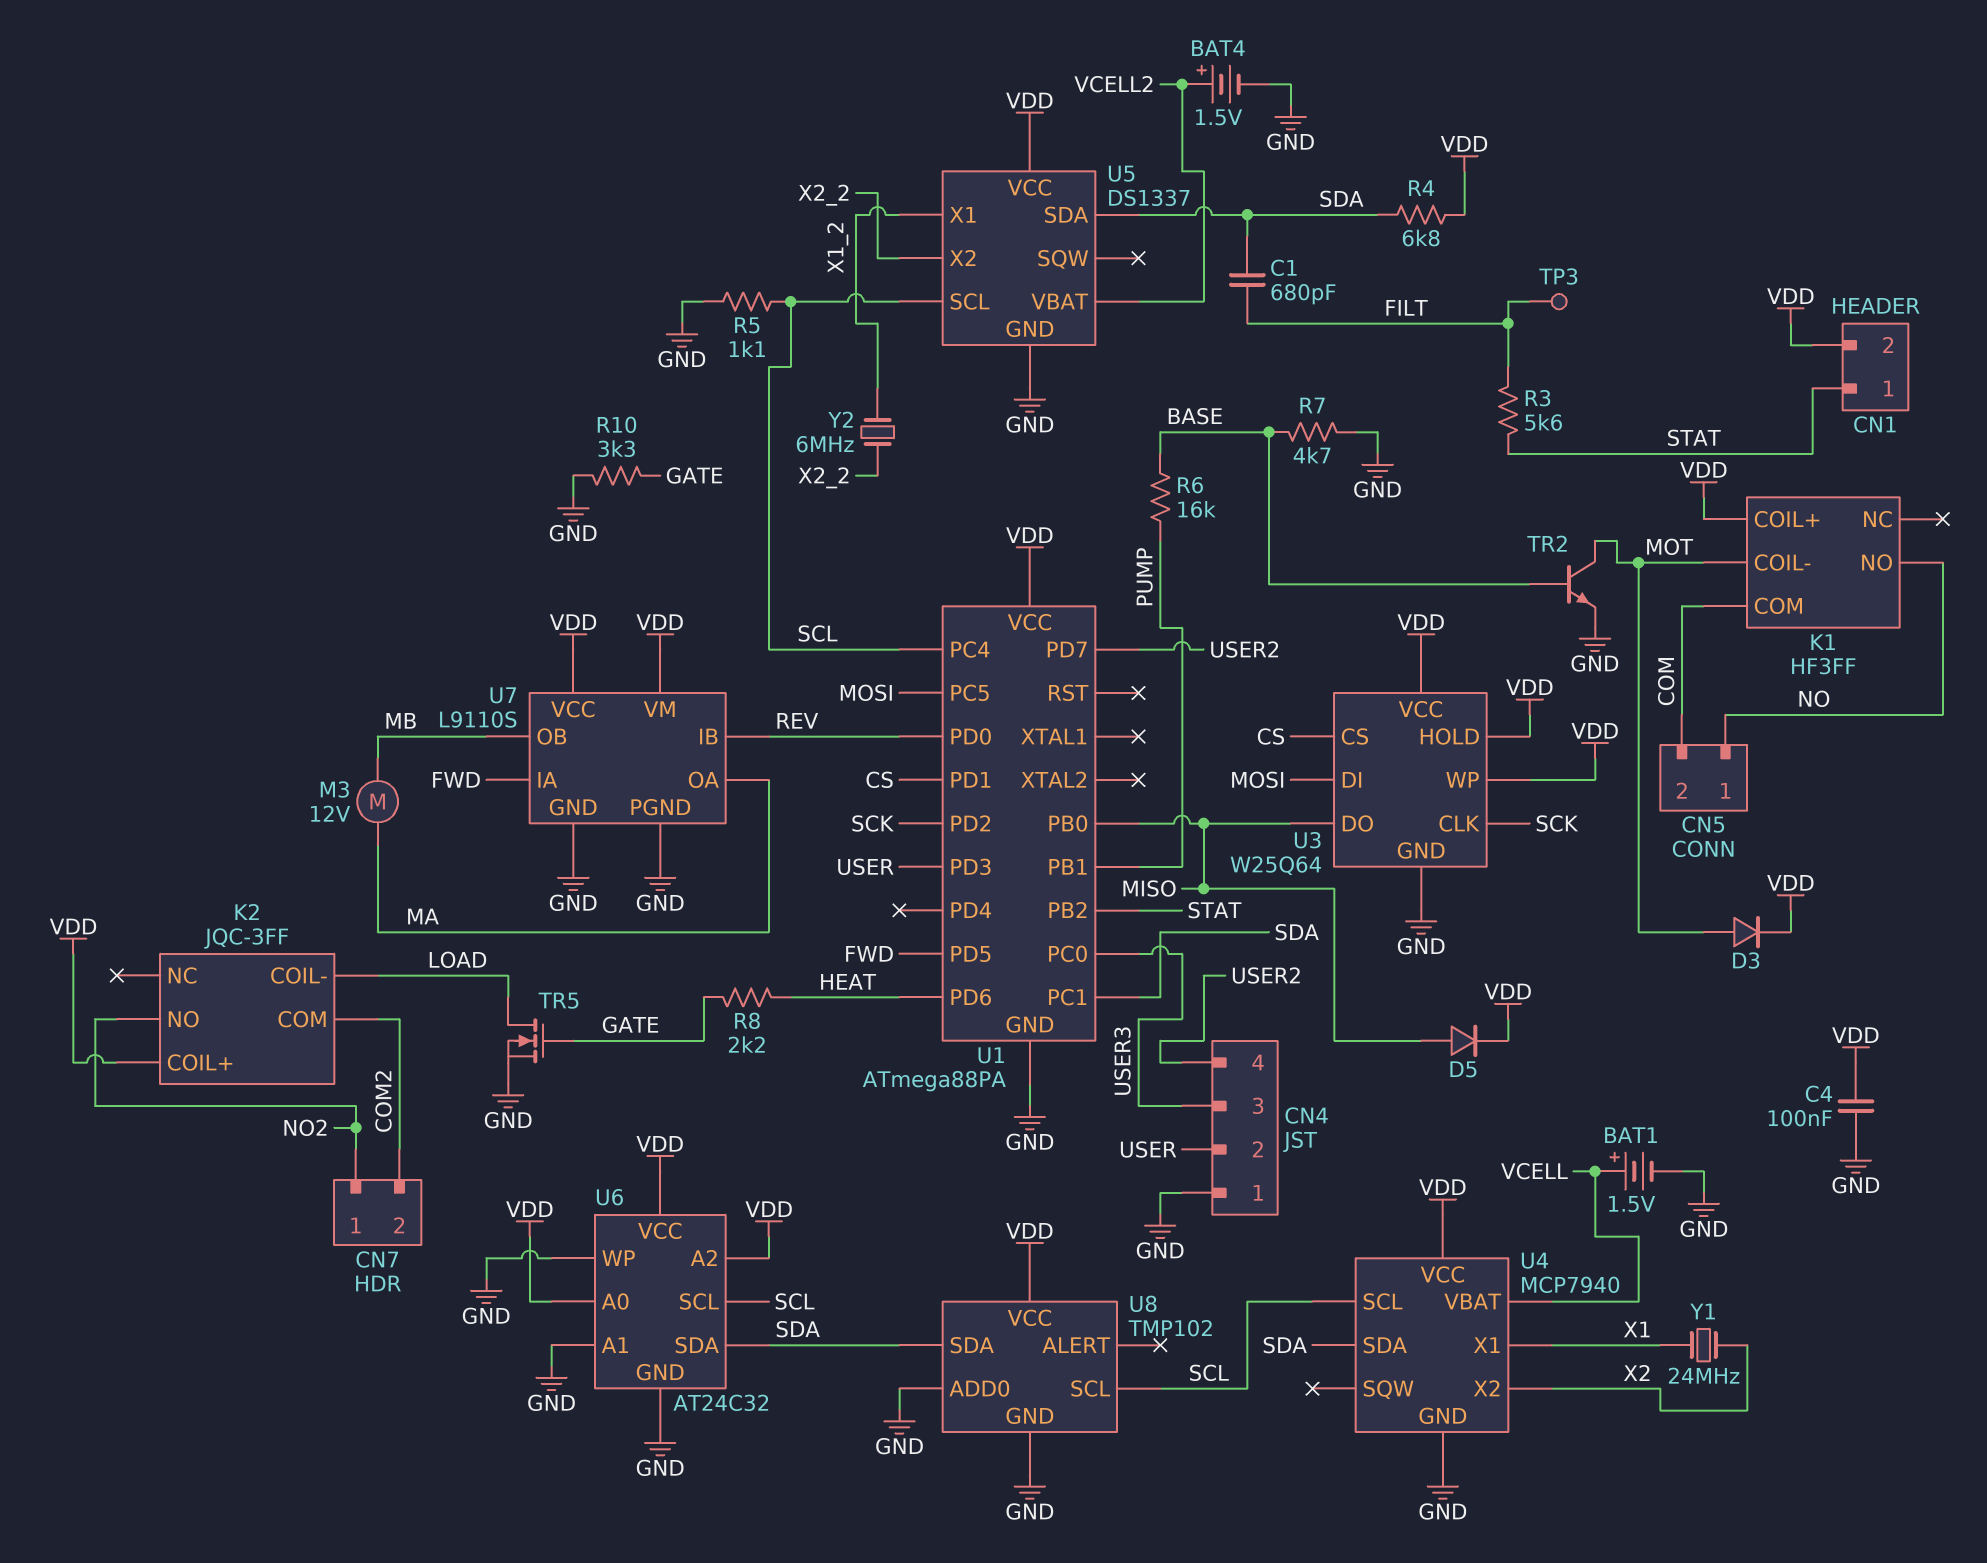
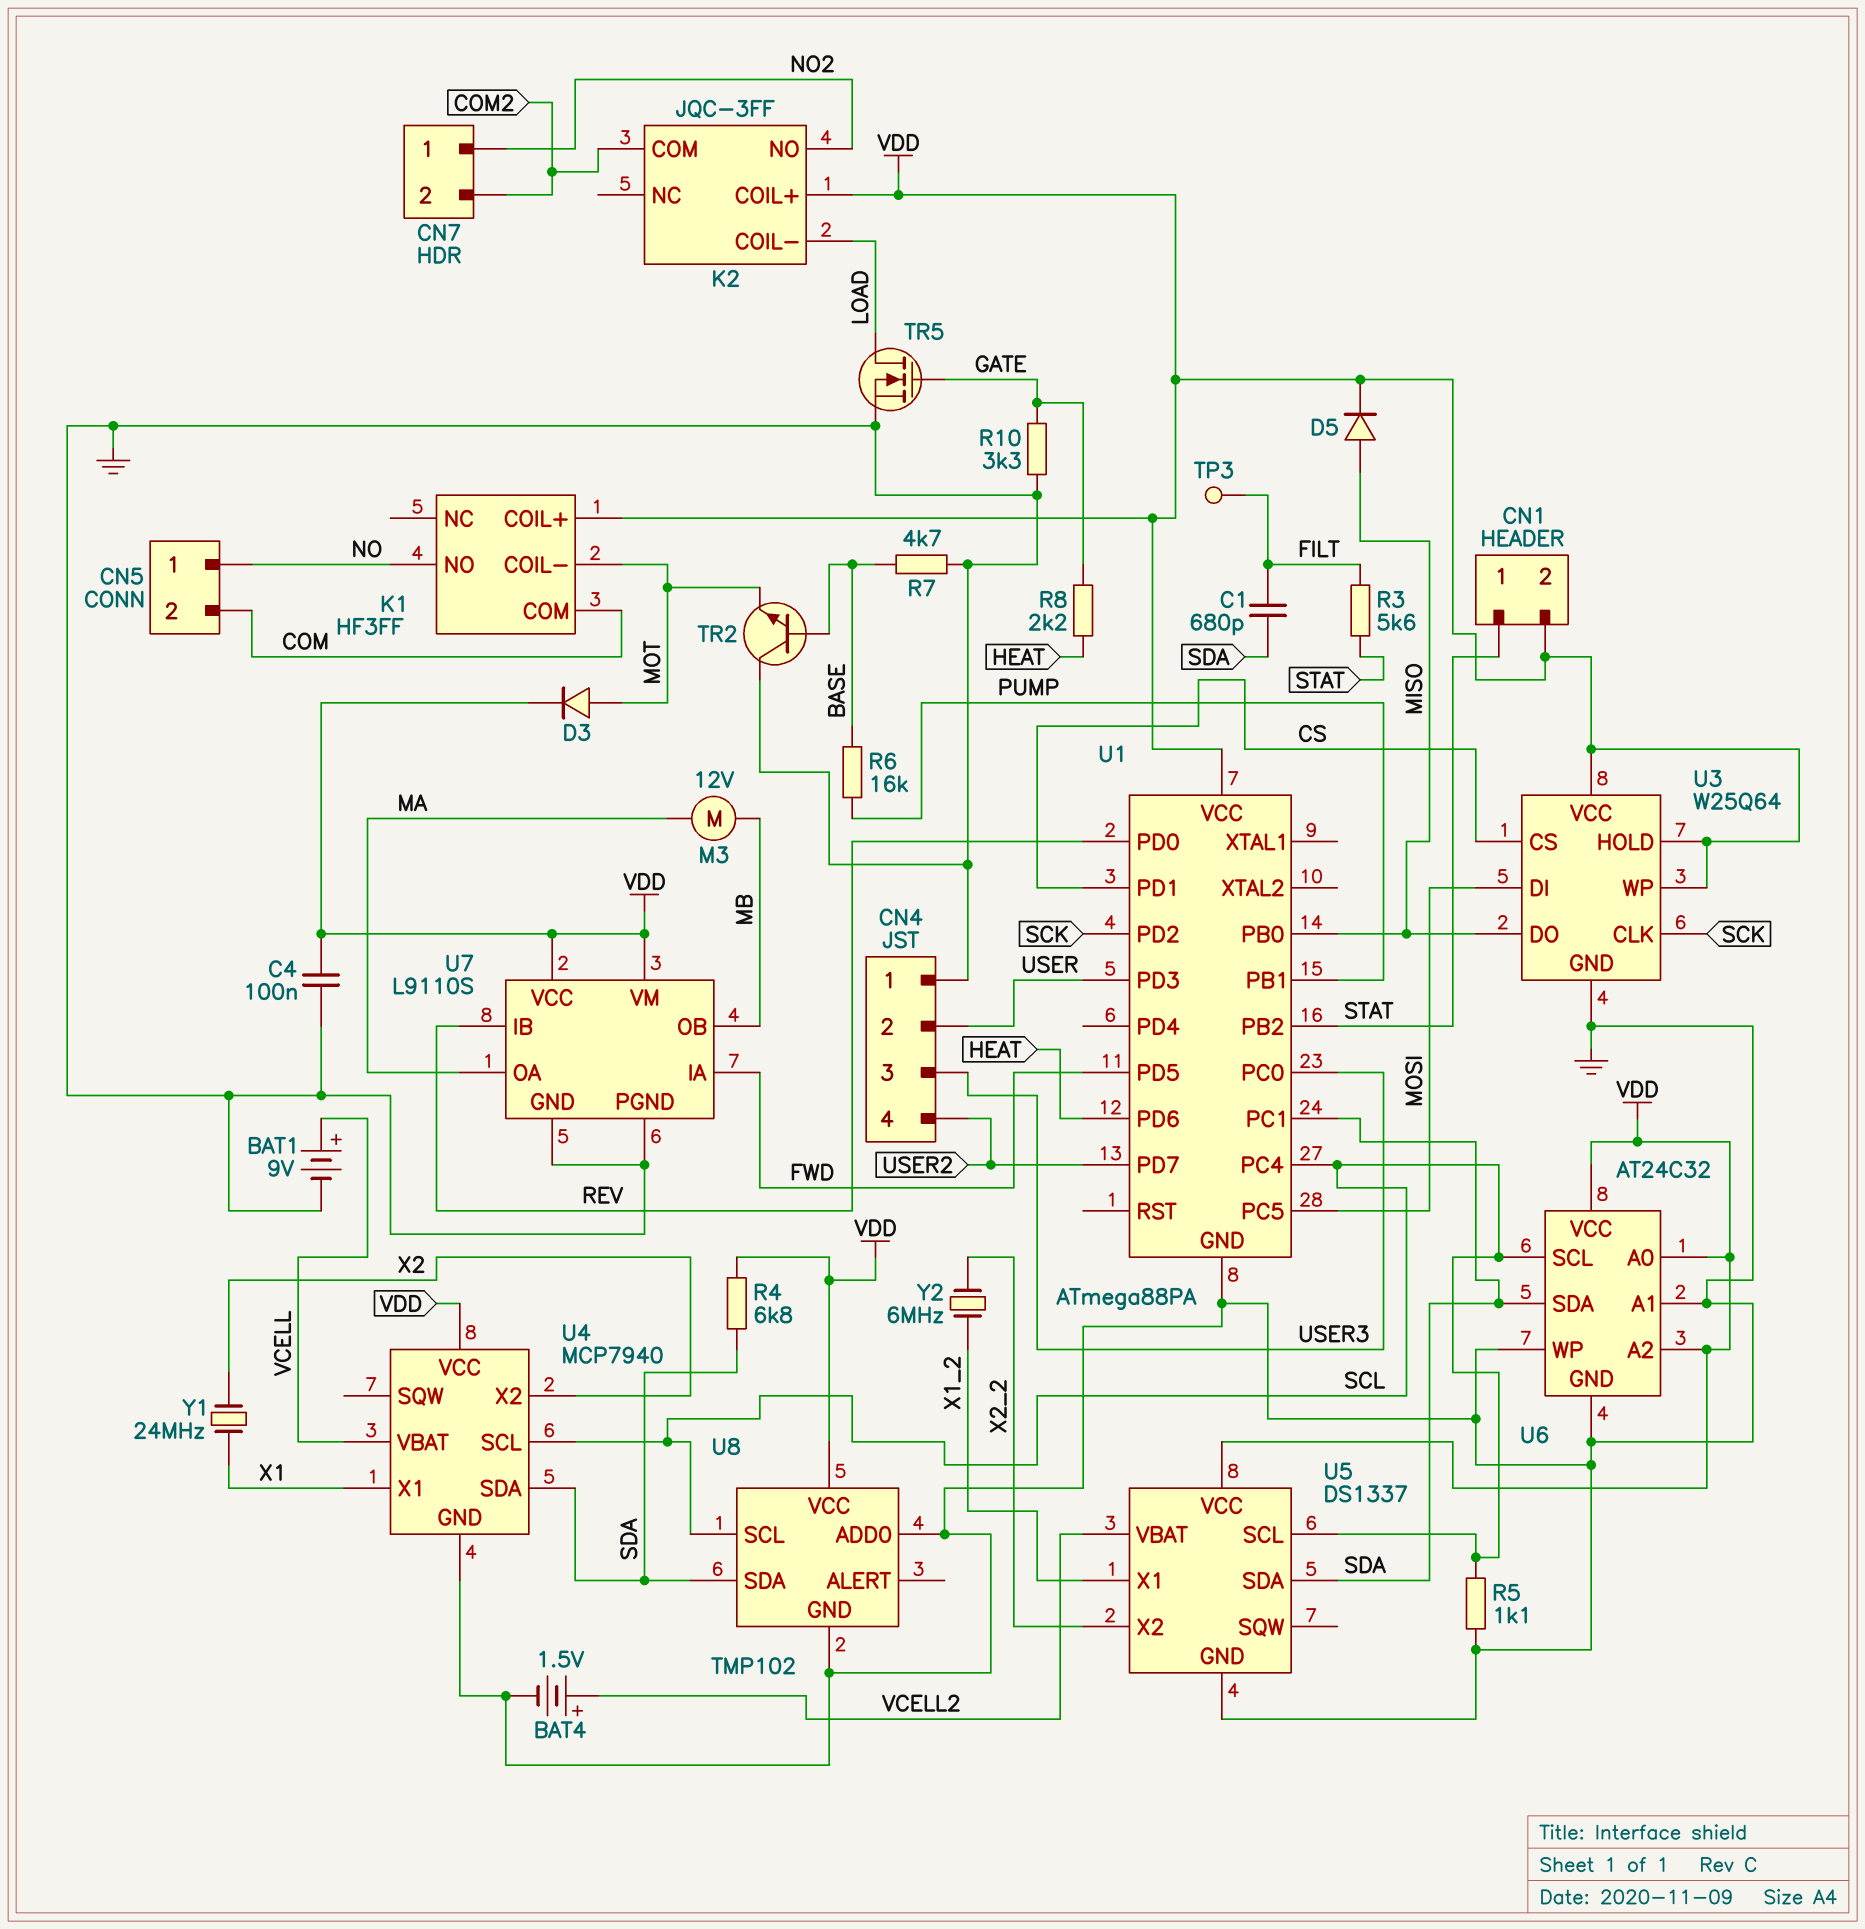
BAT1: 1.5V (plus VCELL, minus GND) -> 9V (plus VCELL, minus GND)
TR2: NPN (B BASE, C MOT, E GND) -> NPN (B BASE, C GND, E MOT)

